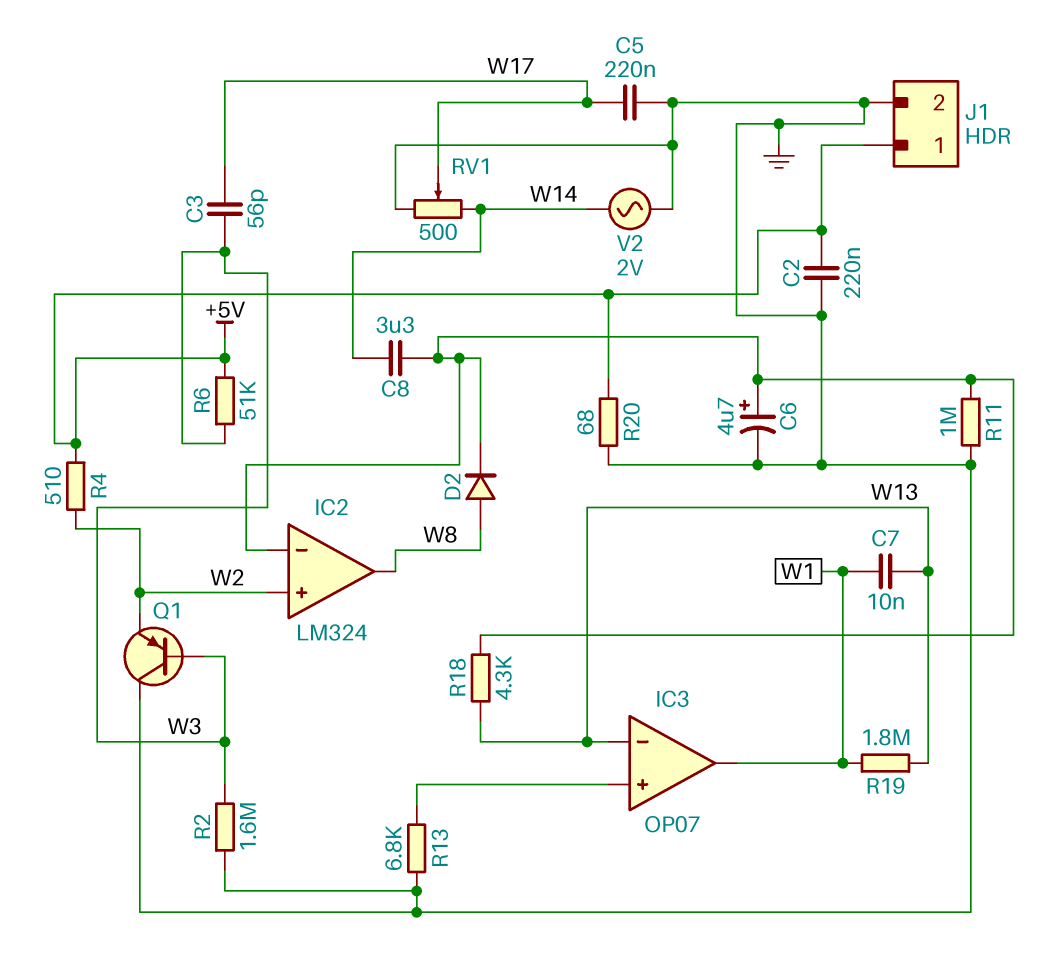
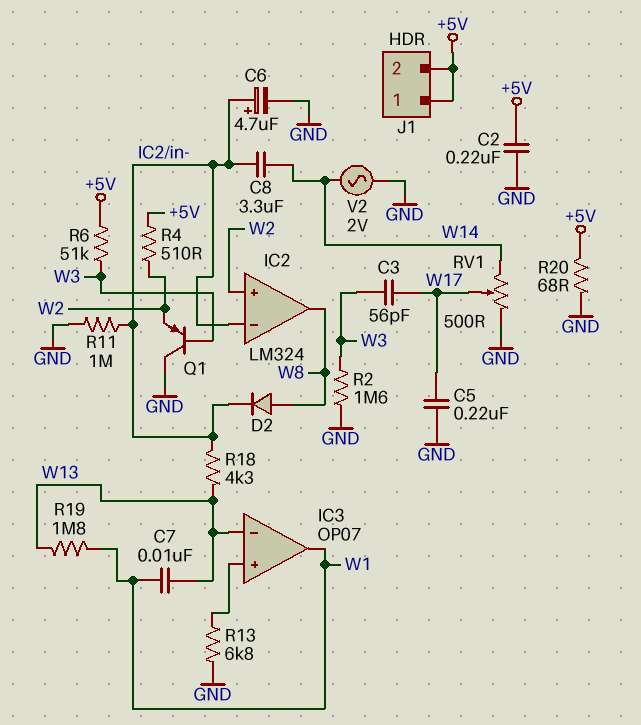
J1 pin 2: GND -> +5V

